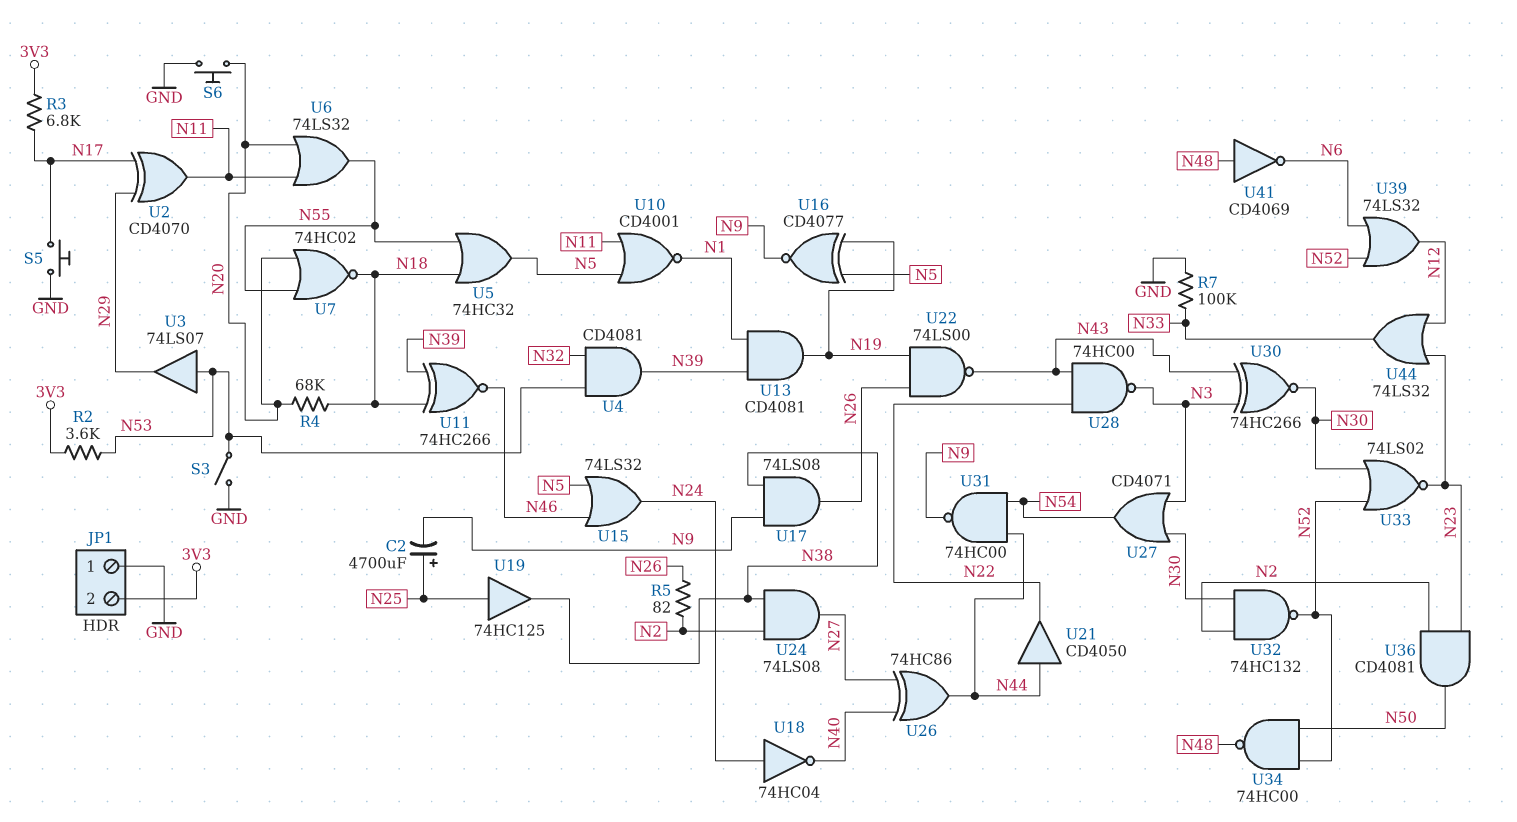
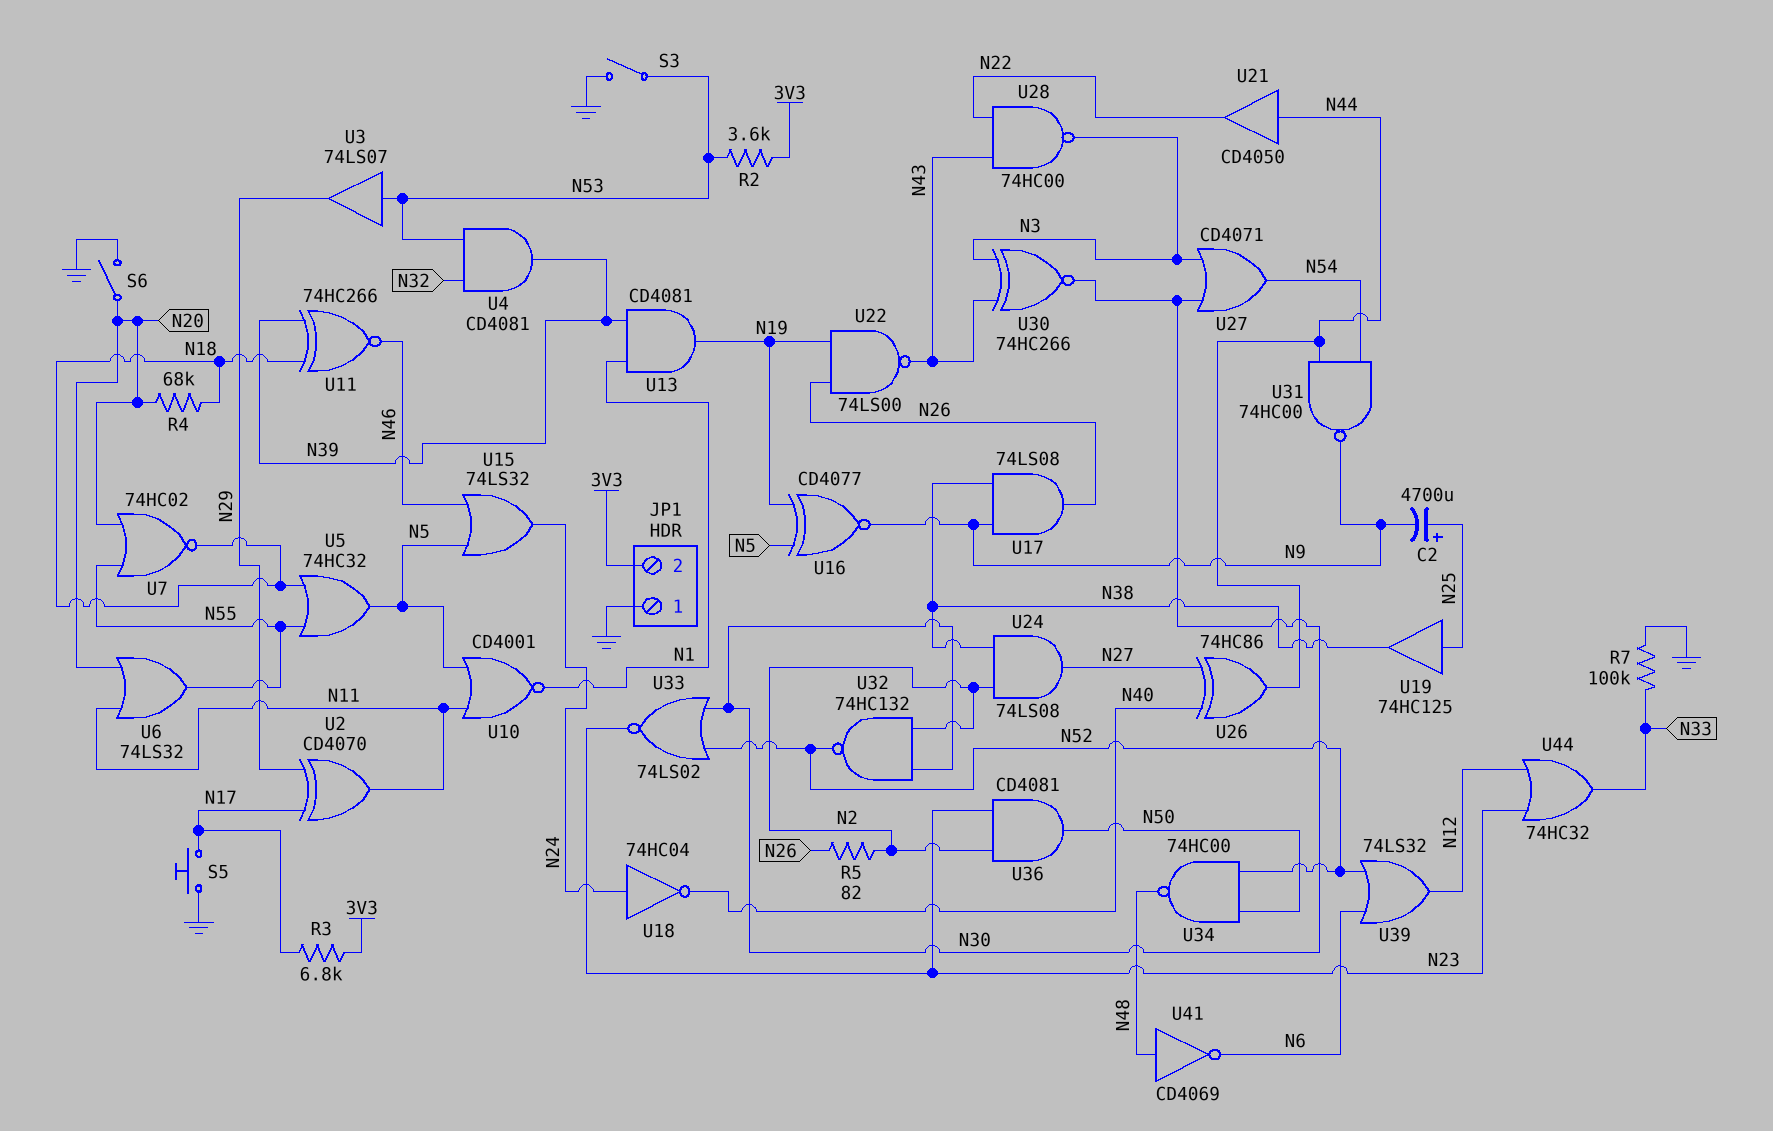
S6: button (GND, N20) -> switch (GND, N20)
U44: OR 74LS32 (in N12, in N23, out N33) -> OR 74HC32 (in N12, in N23, out N33)

